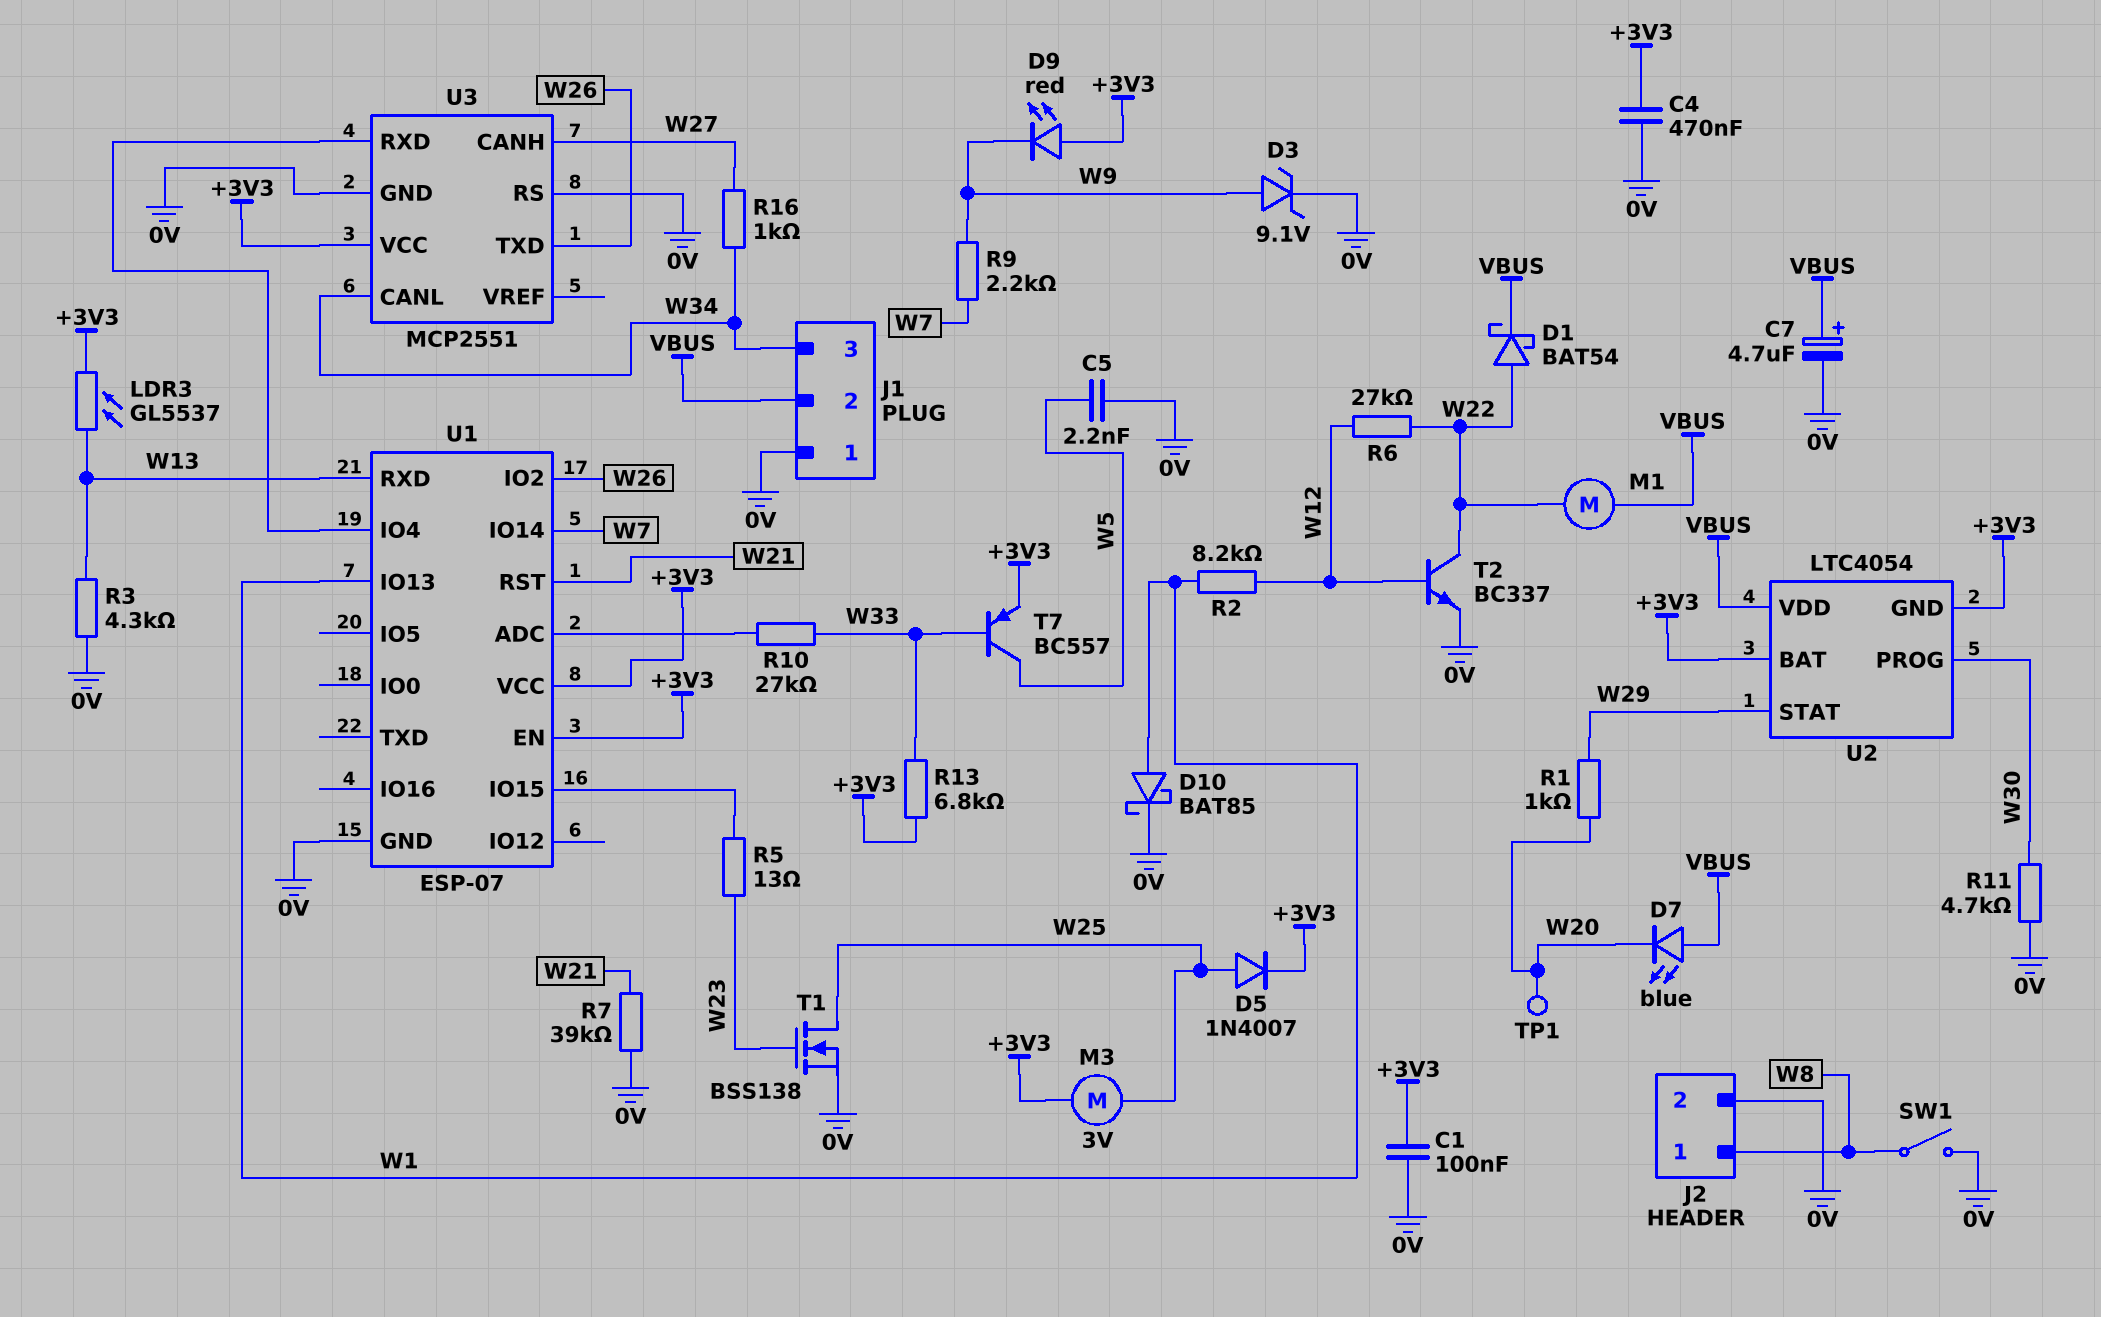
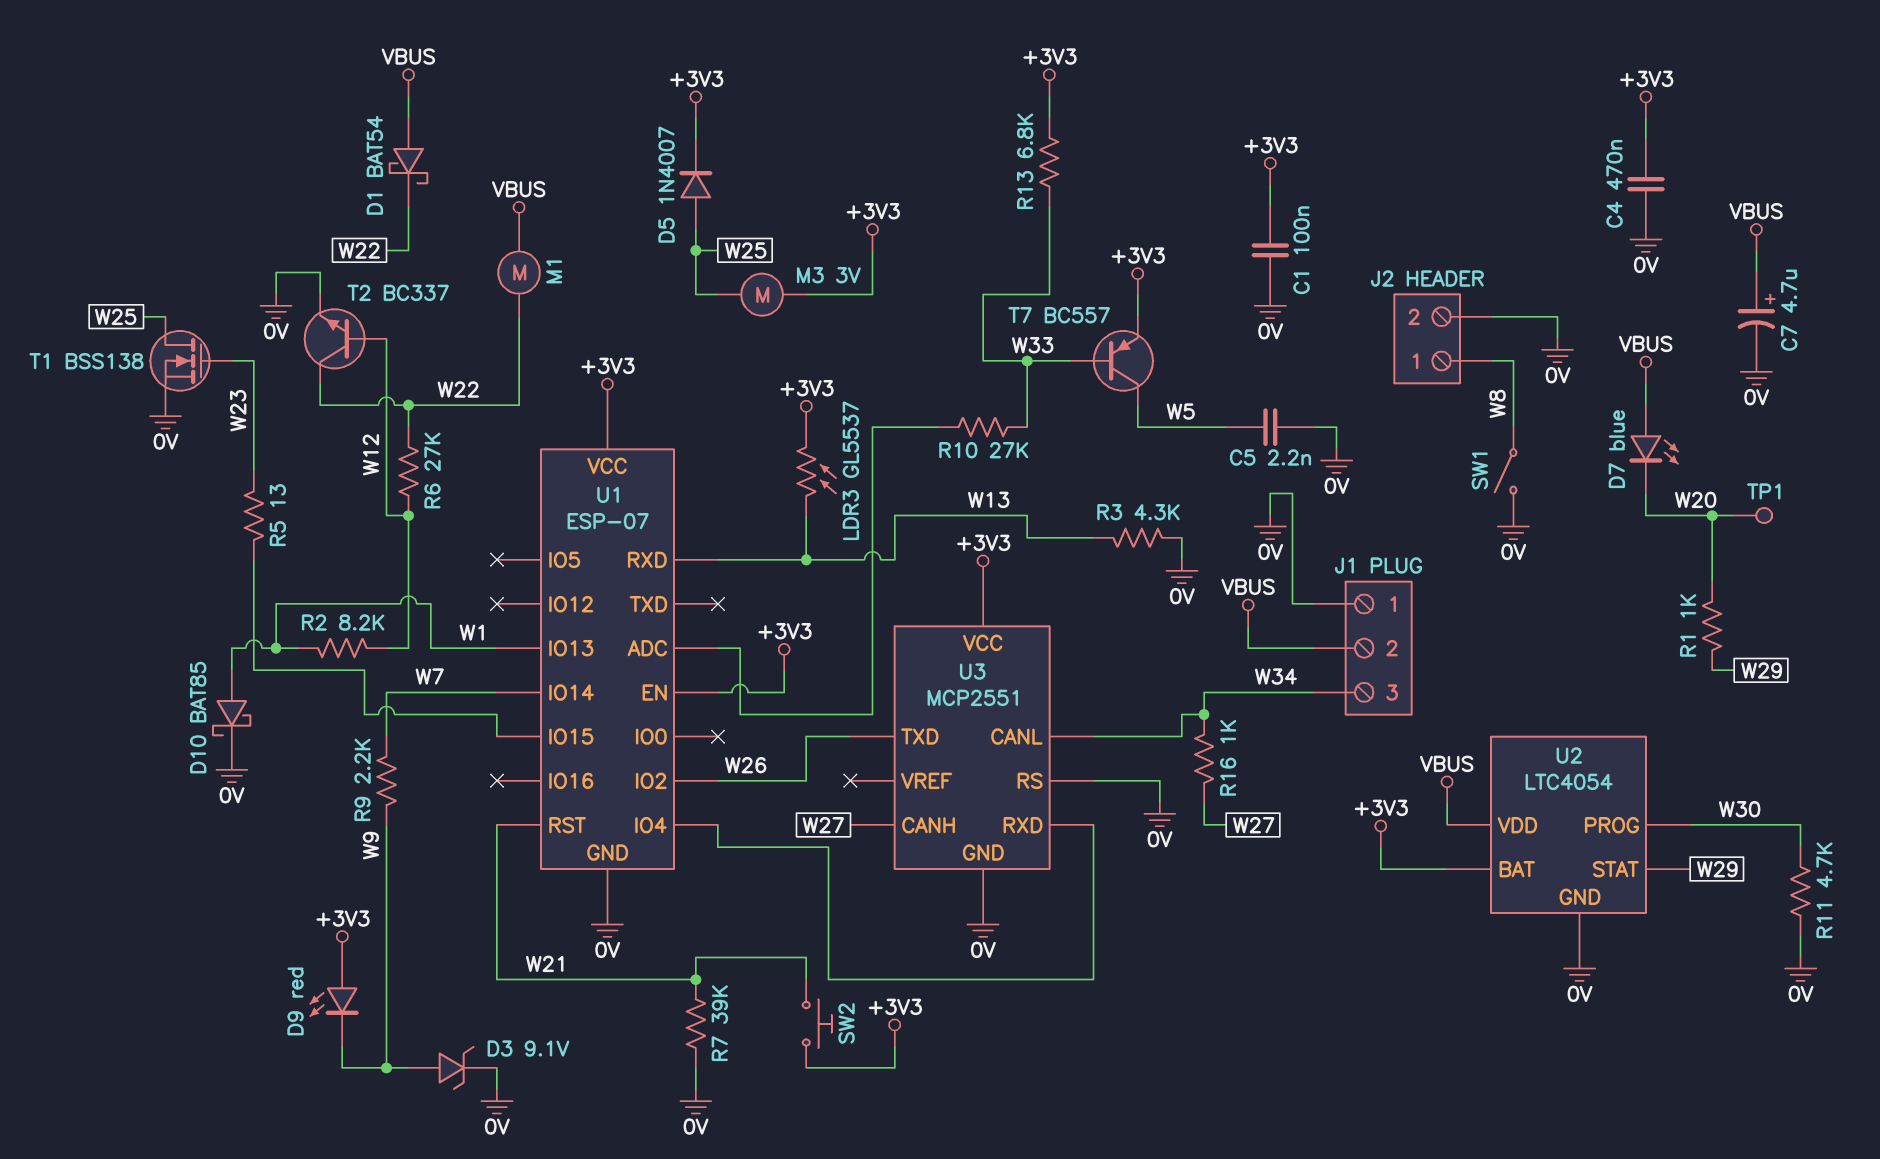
D1: schottky BAT54 (A W22, K VBUS) -> schottky BAT54 (A VBUS, K W22)
SW2: none -> button (+3V3, W21)
U2 pin GND: +3V3 -> 0V

